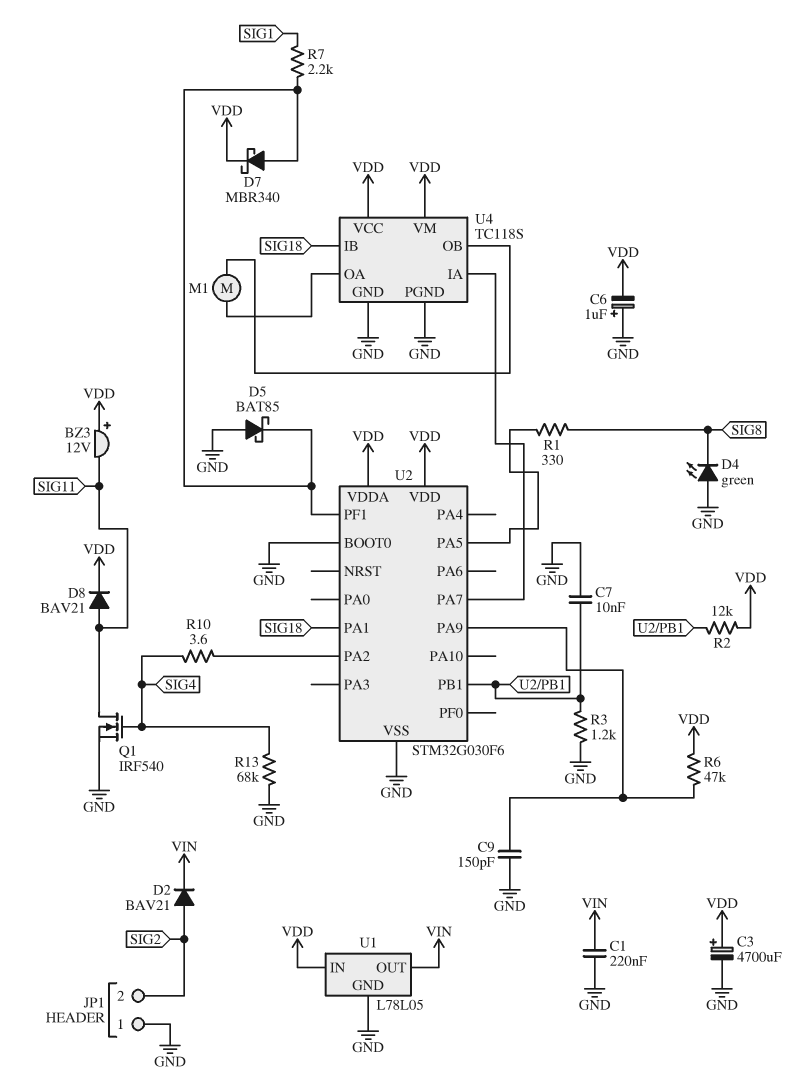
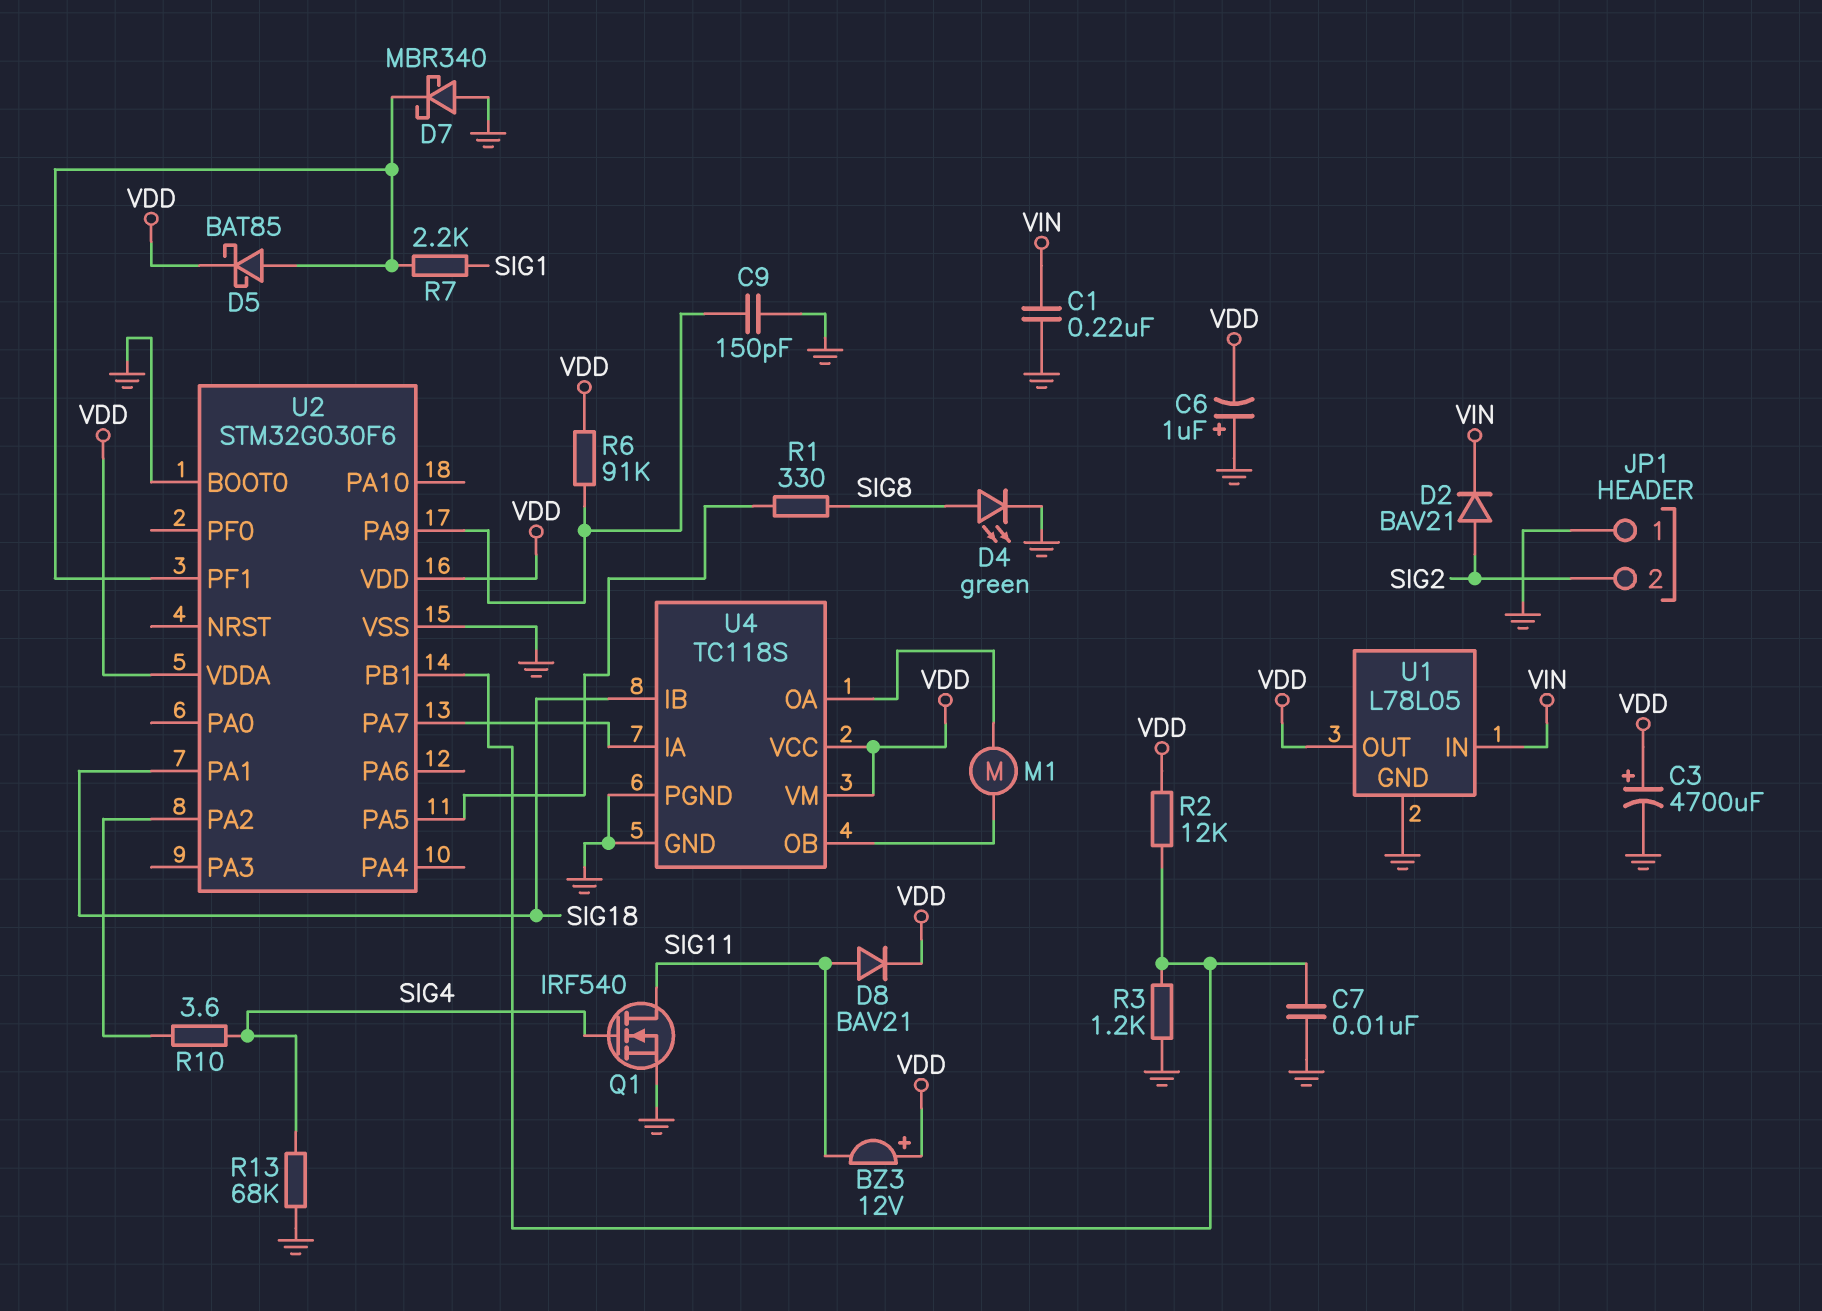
D4: LED green (A GND, K SIG8) -> LED green (A SIG8, K GND)
D5: schottky BAT85 (A GND, K U2/PF1) -> schottky BAT85 (A U2/PF1, K VDD)
D7: schottky MBR340 (A U2/PF1, K VDD) -> schottky MBR340 (A GND, K U2/PF1)
R6: 47k (U2/PA9, VDD) -> 91k (U2/PA9, VDD)
U1 pin IN: VDD -> VIN
U1 pin OUT: VIN -> VDD

